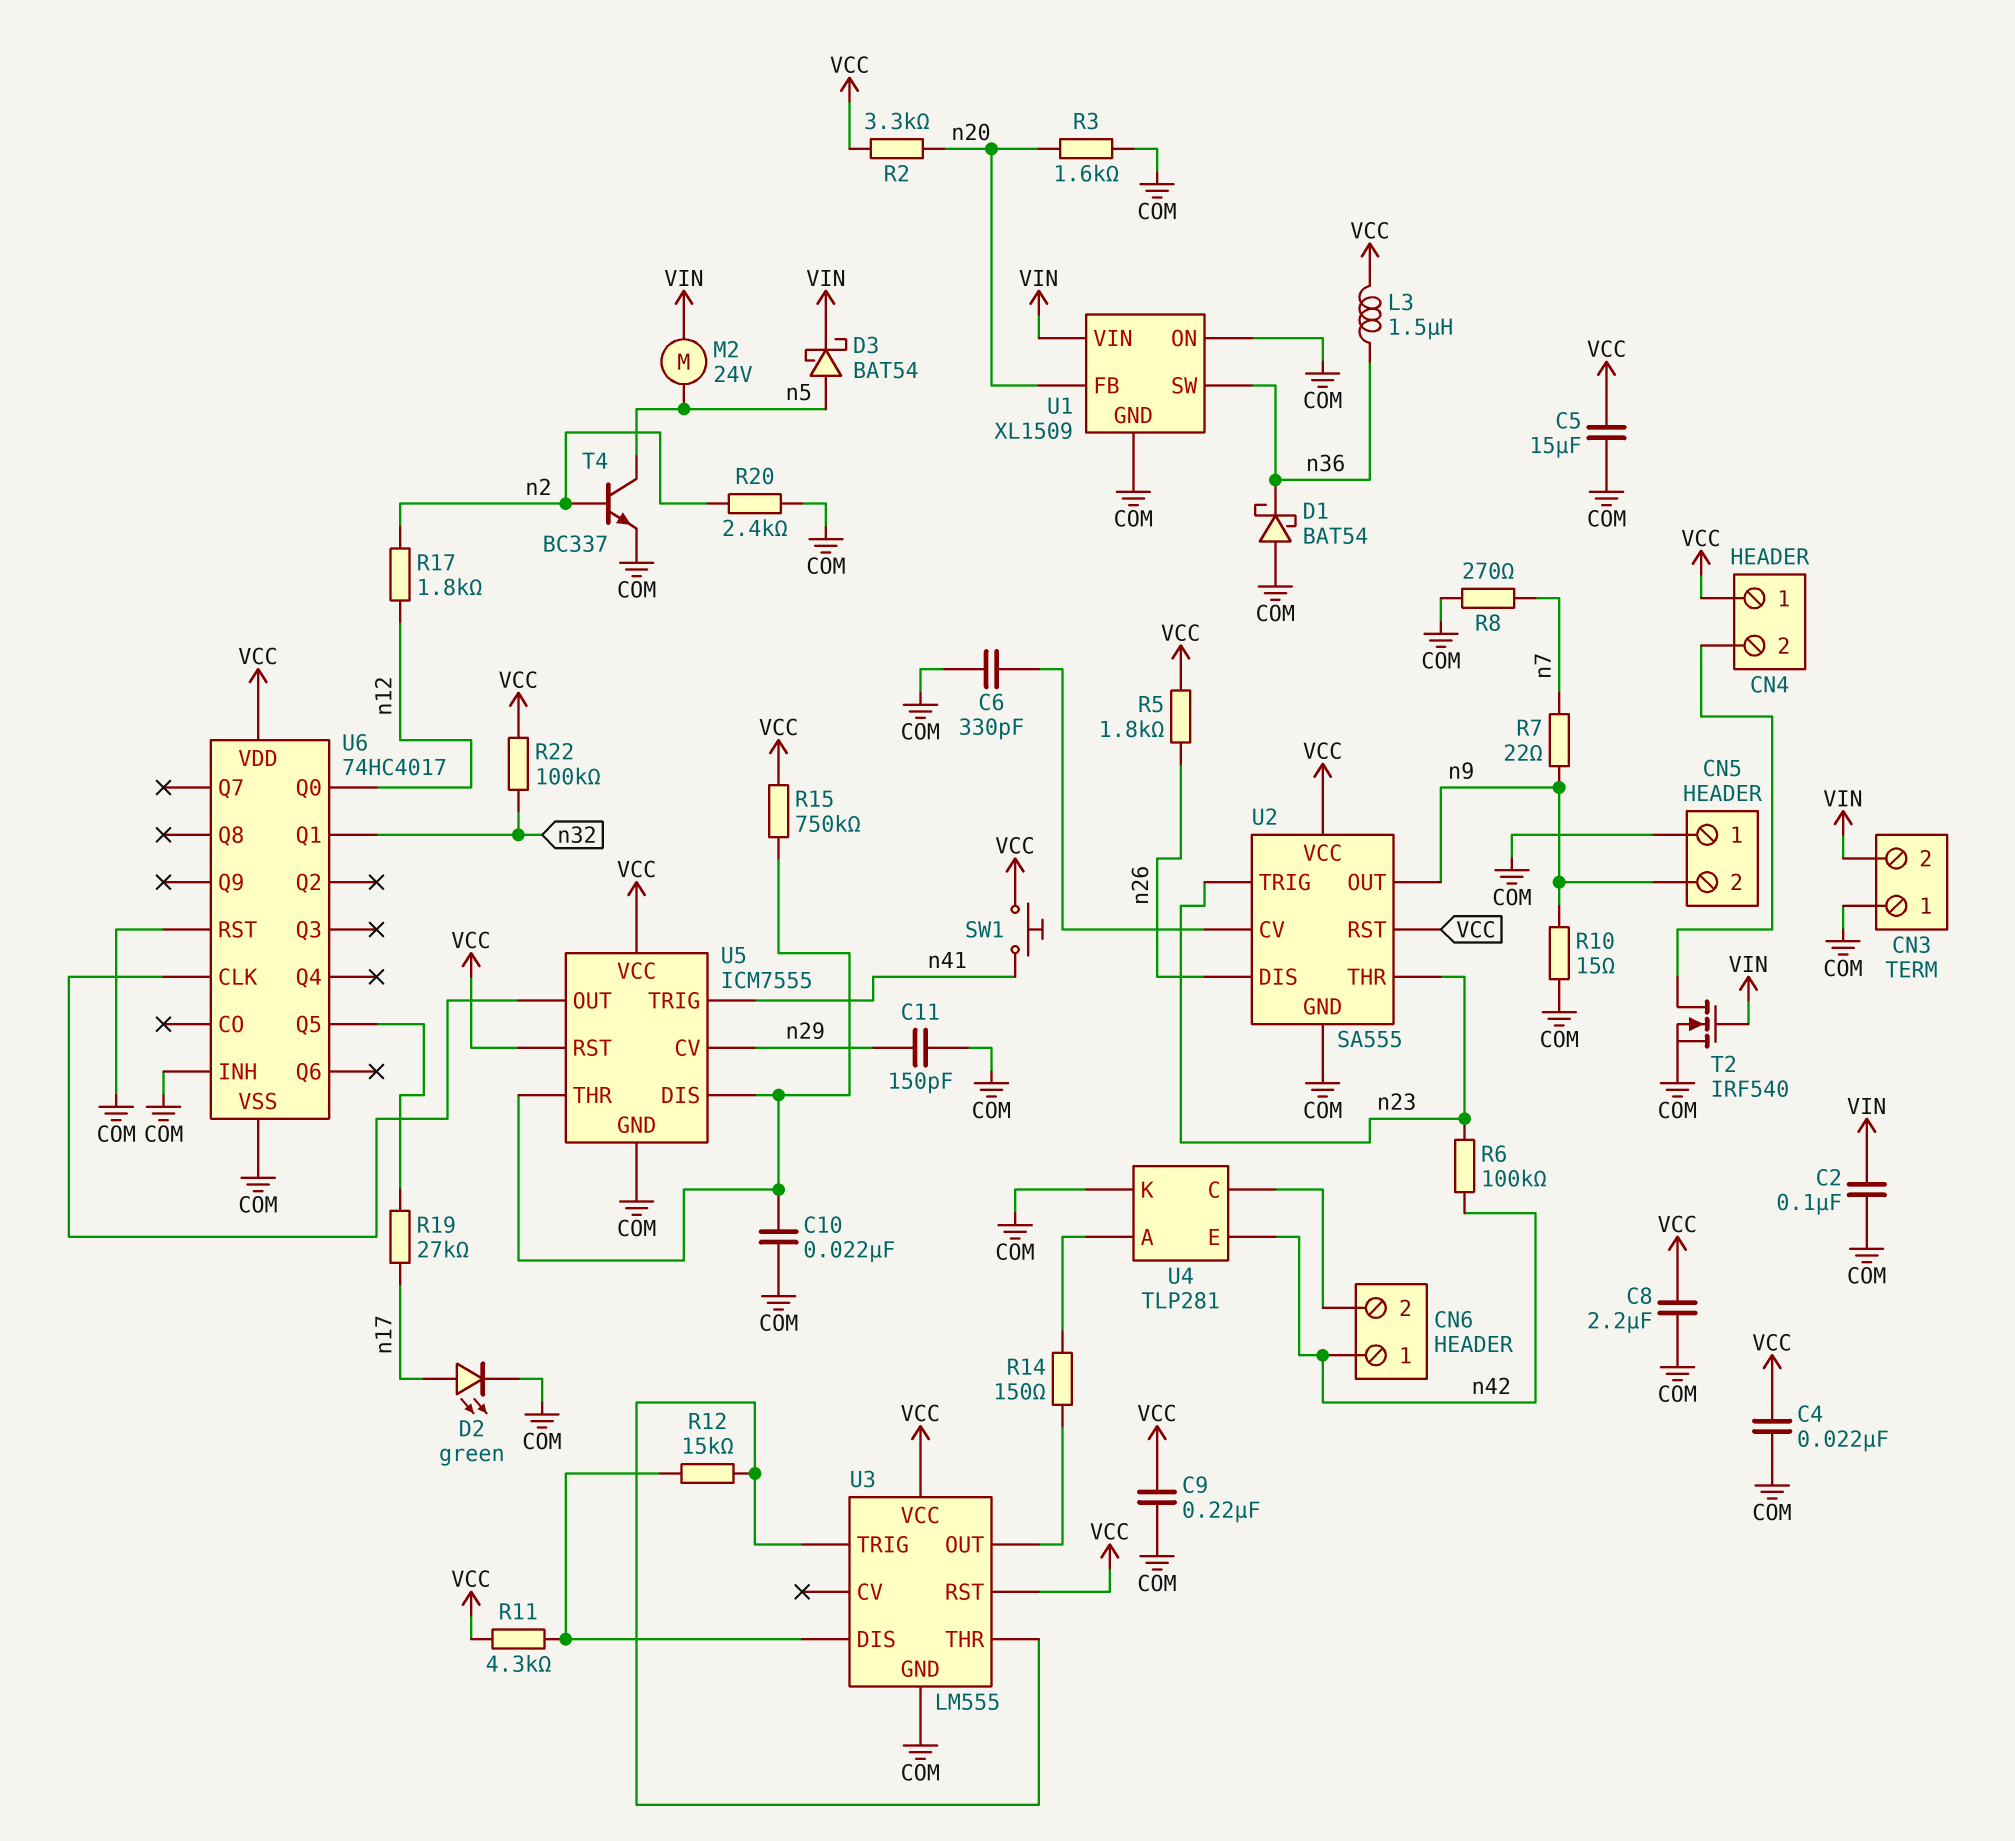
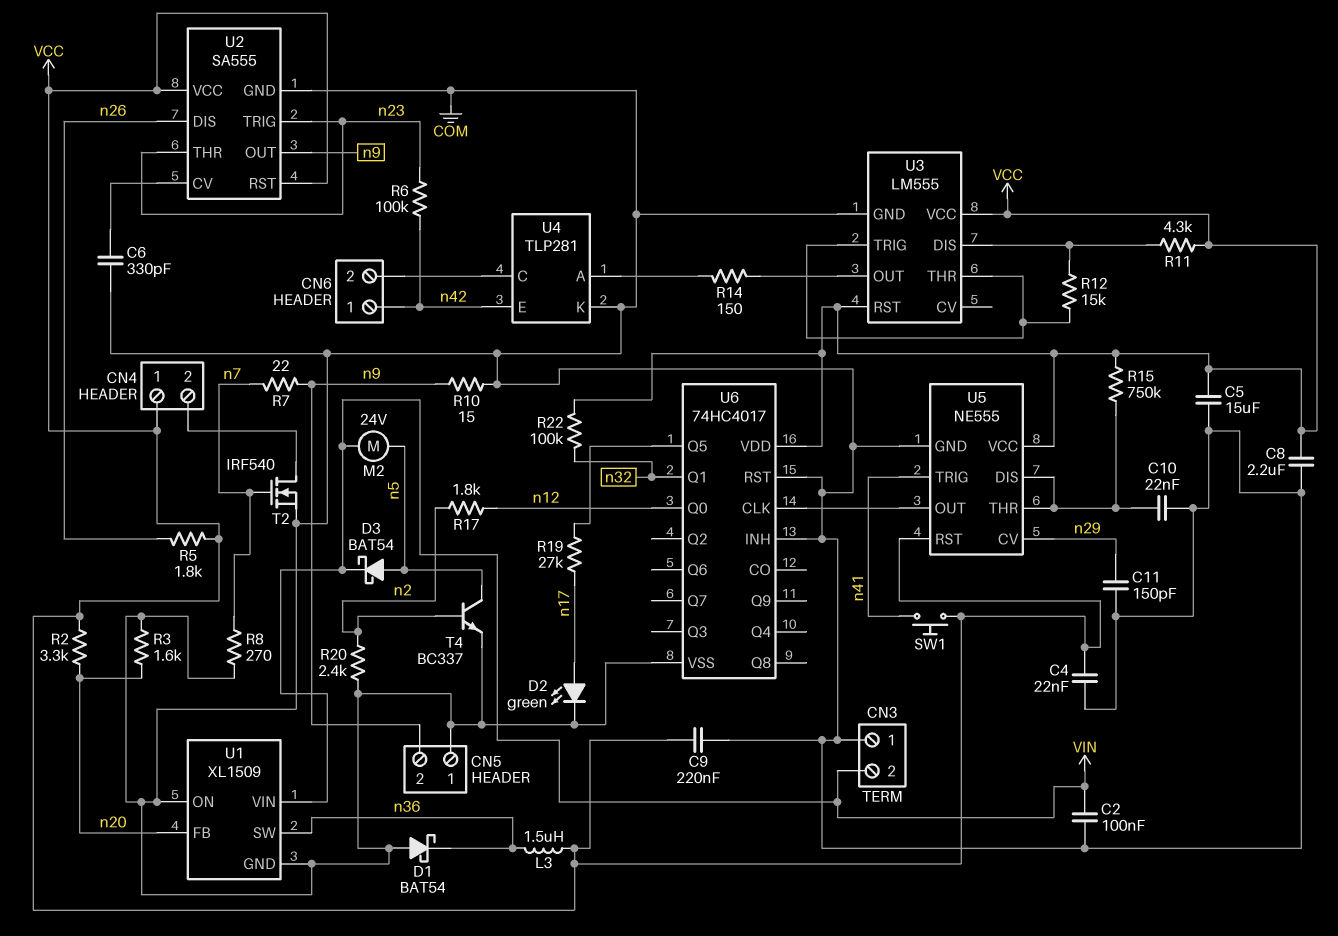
T2: NMOS IRF540 (G VIN, D CN4/2, S COM) -> NMOS IRF540 (G n7, D CN4/2, S COM)
U5: ICM7555 -> NE555

